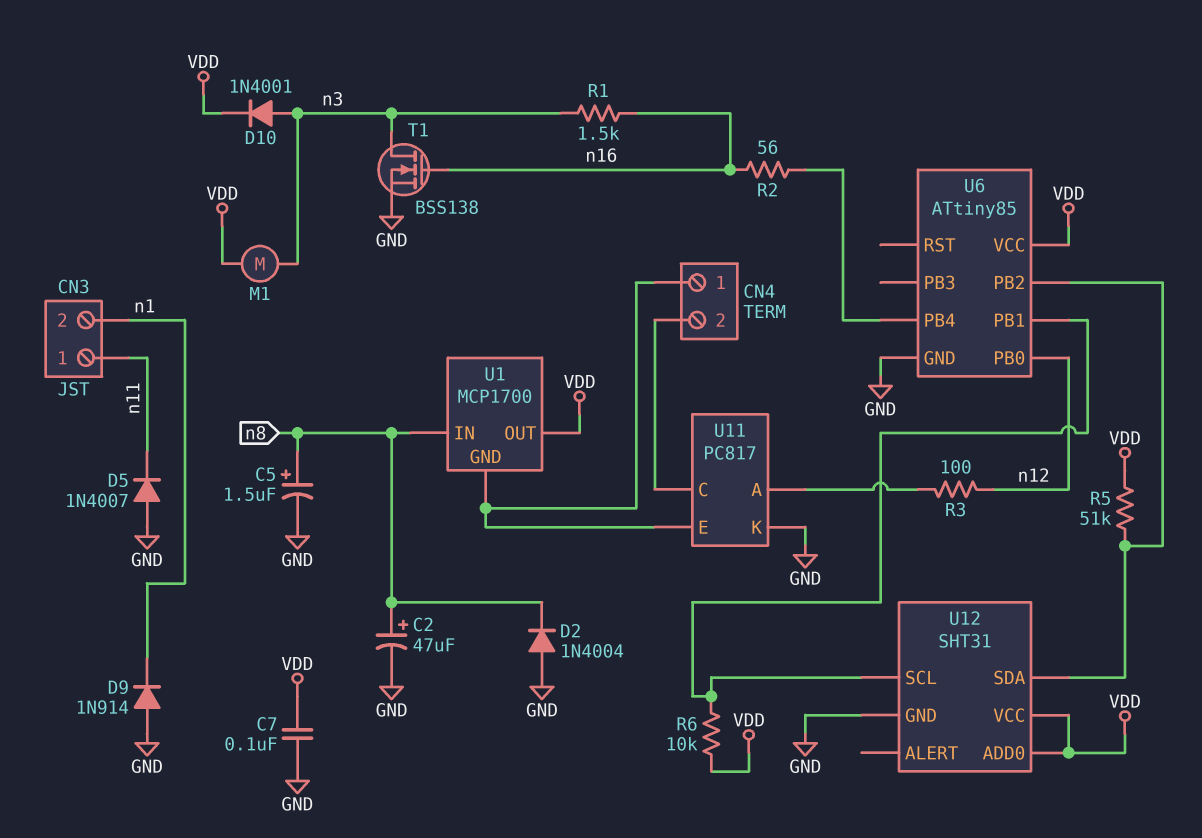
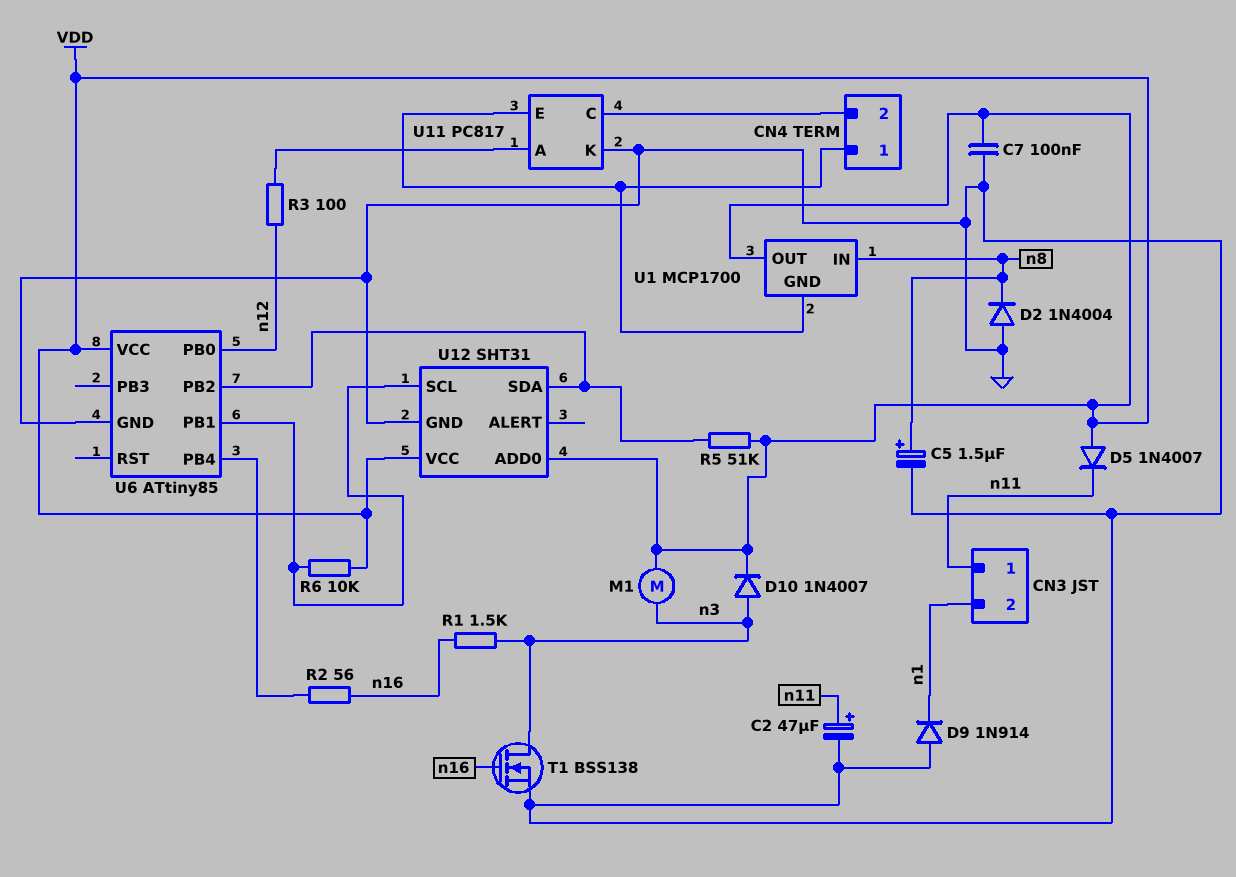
C2: 47uF (plus n8, minus GND) -> 47uF (plus n11, minus GND)
D5: diode 1N4007 (A GND, K n11) -> diode 1N4007 (A VDD, K n11)
D10: diode 1N4001 (A n3, K VDD) -> diode 1N4007 (A n3, K VDD)

